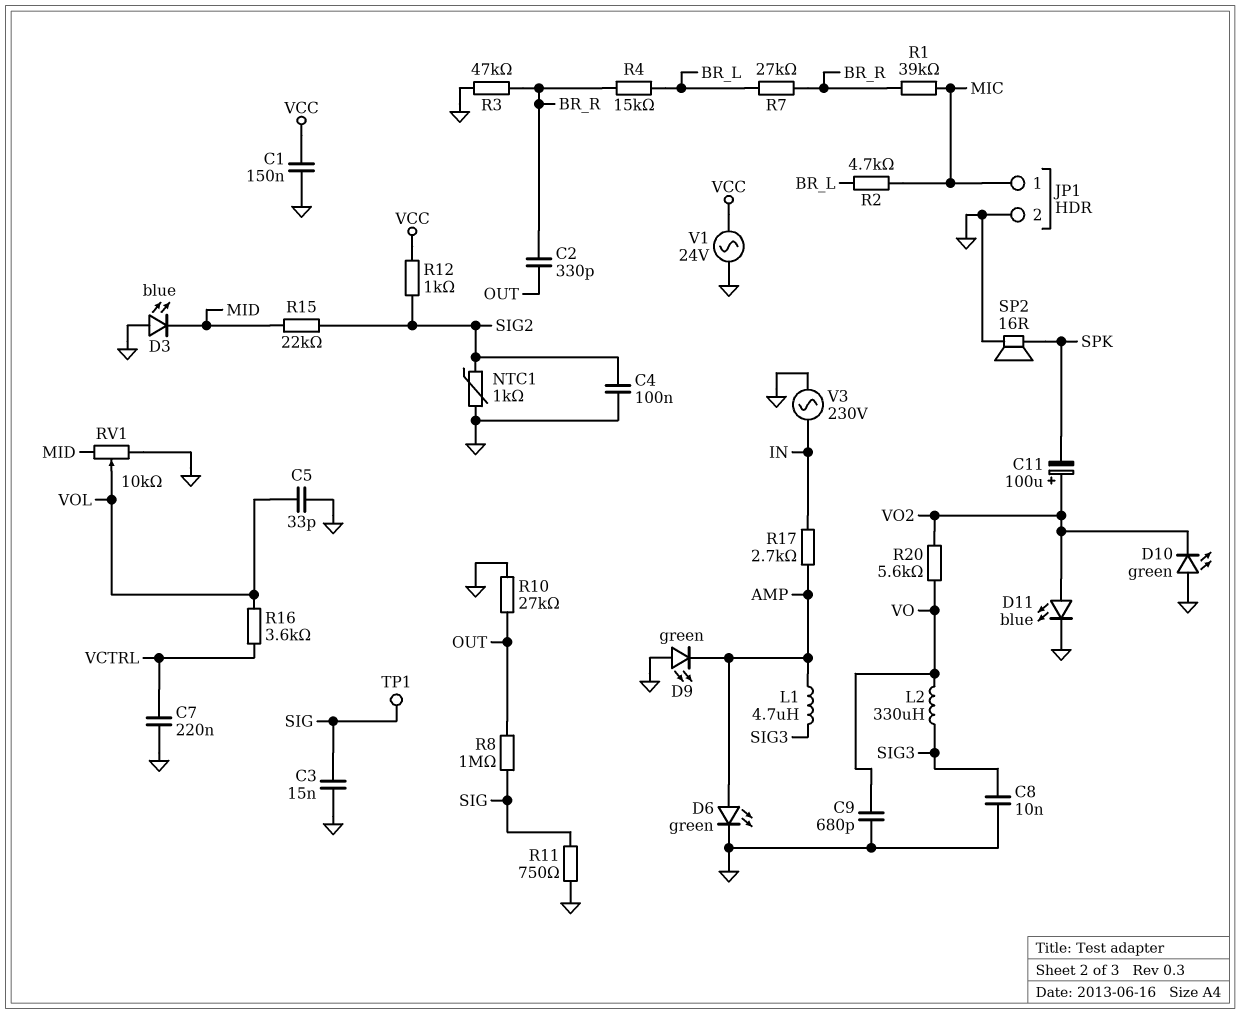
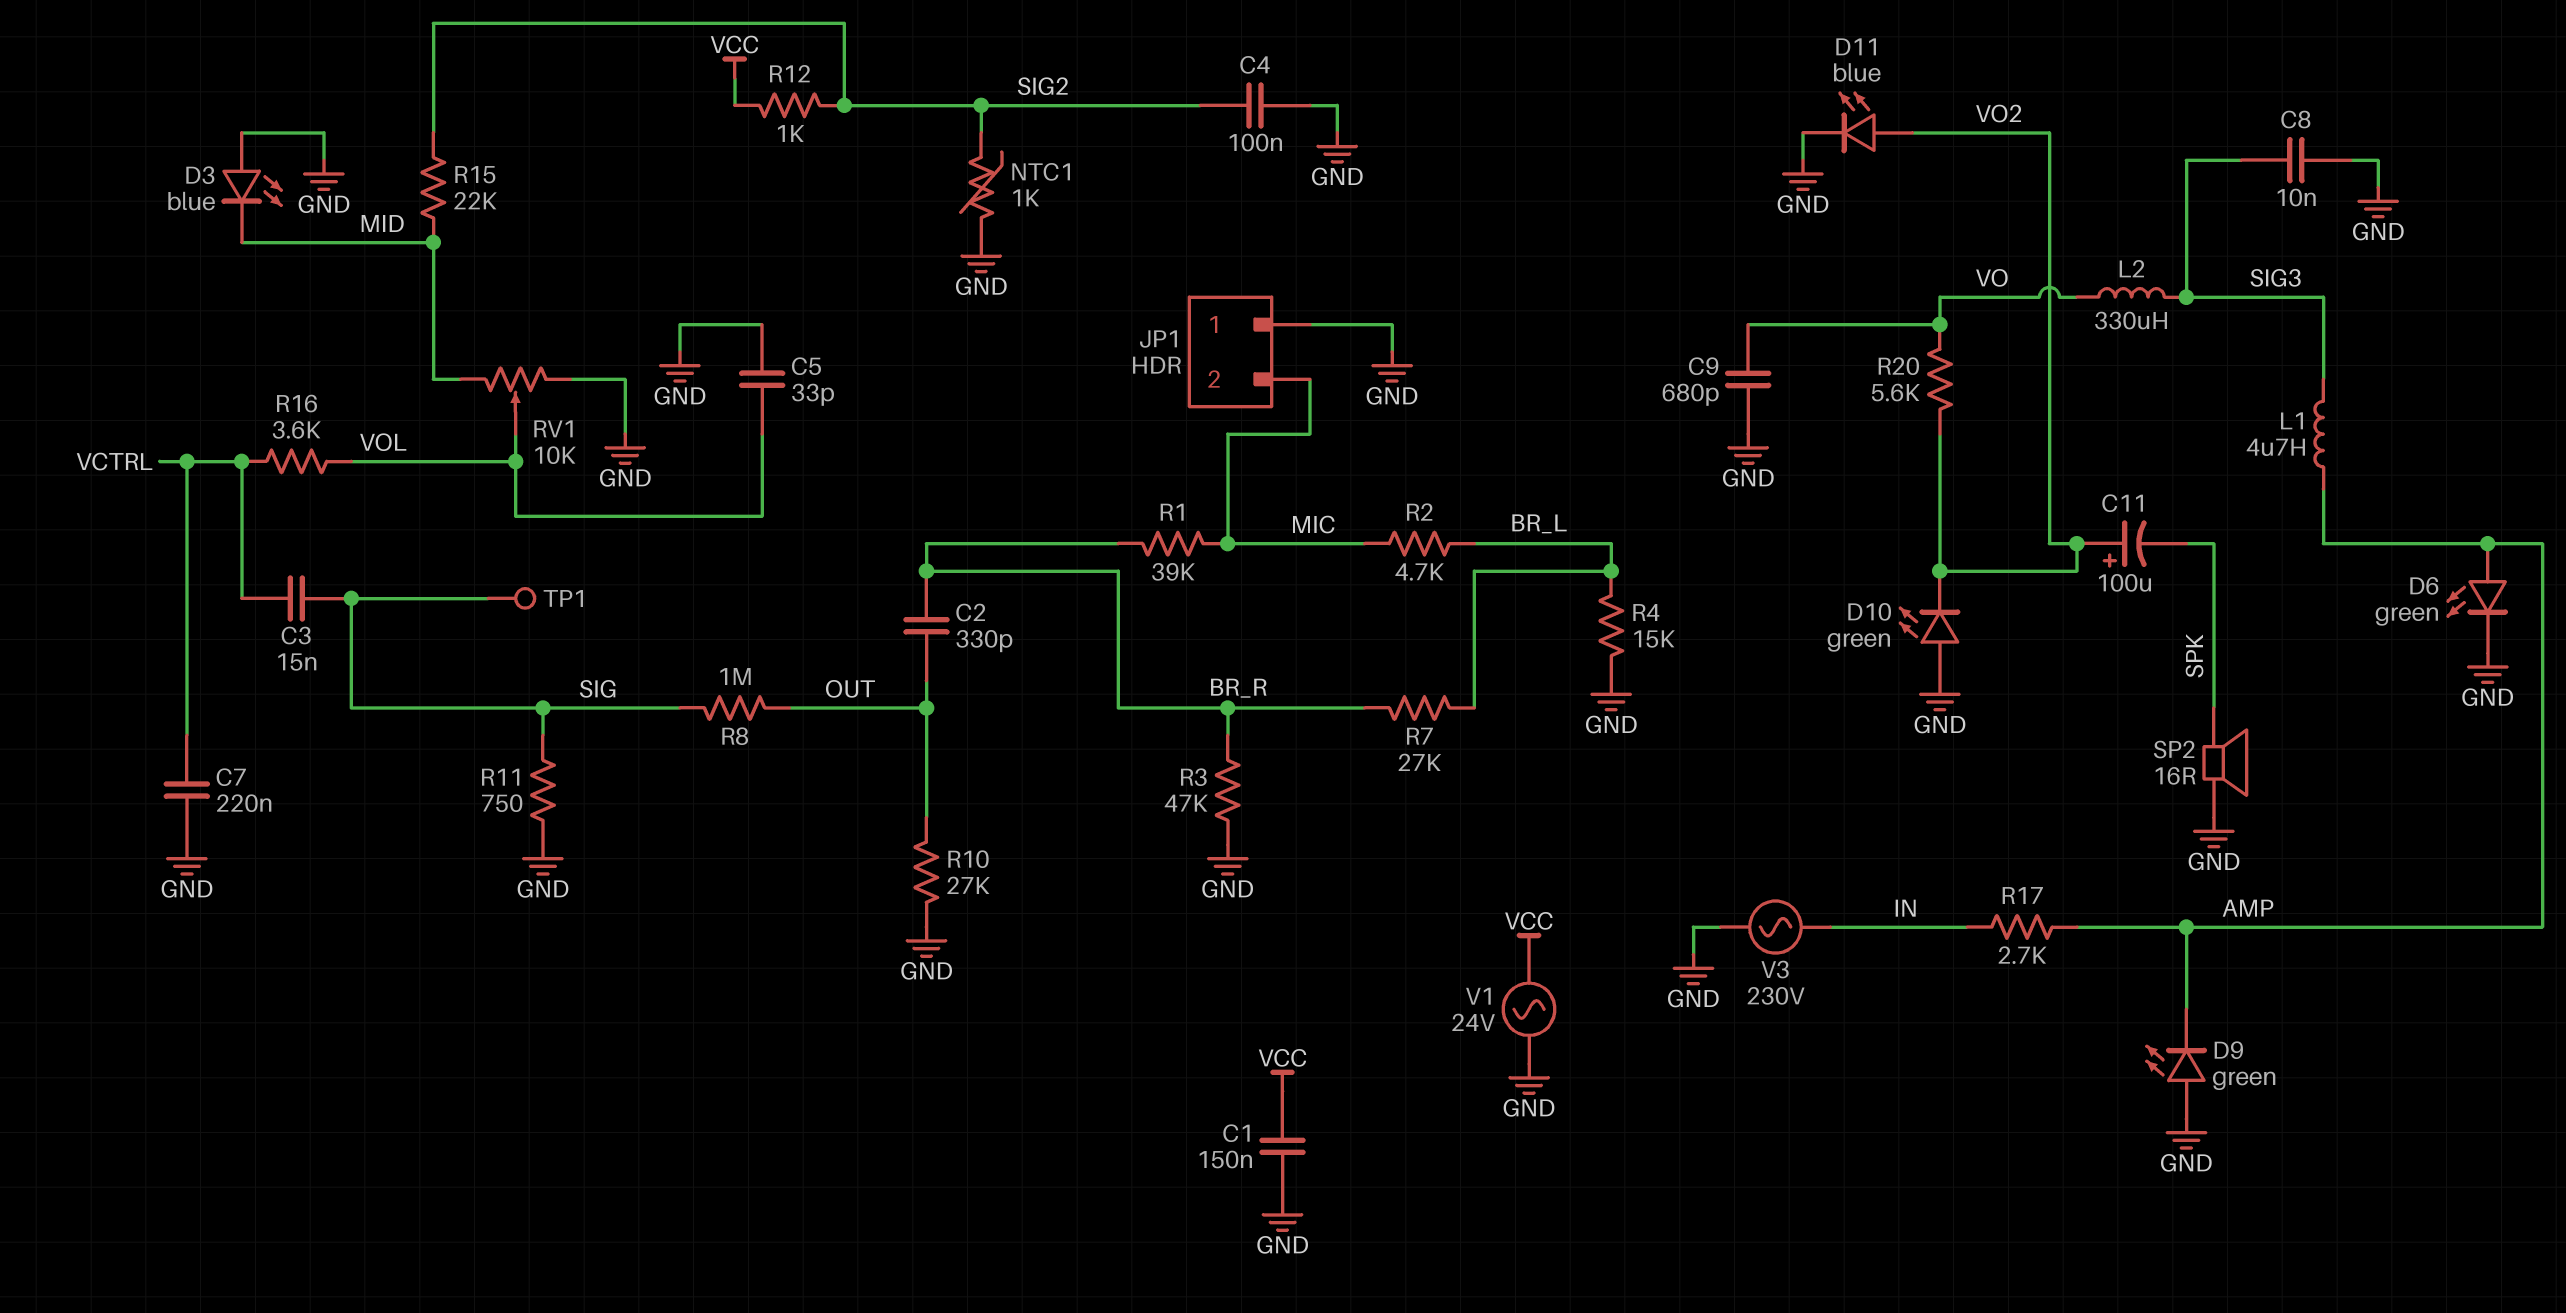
C3: 15nF (GND, SIG) -> 15nF (SIG, VCTRL)
JP1 pin 1: MIC -> GND
JP1 pin 2: GND -> MIC
R4: 15k (BR_L, BR_R) -> 15k (BR_L, GND)

